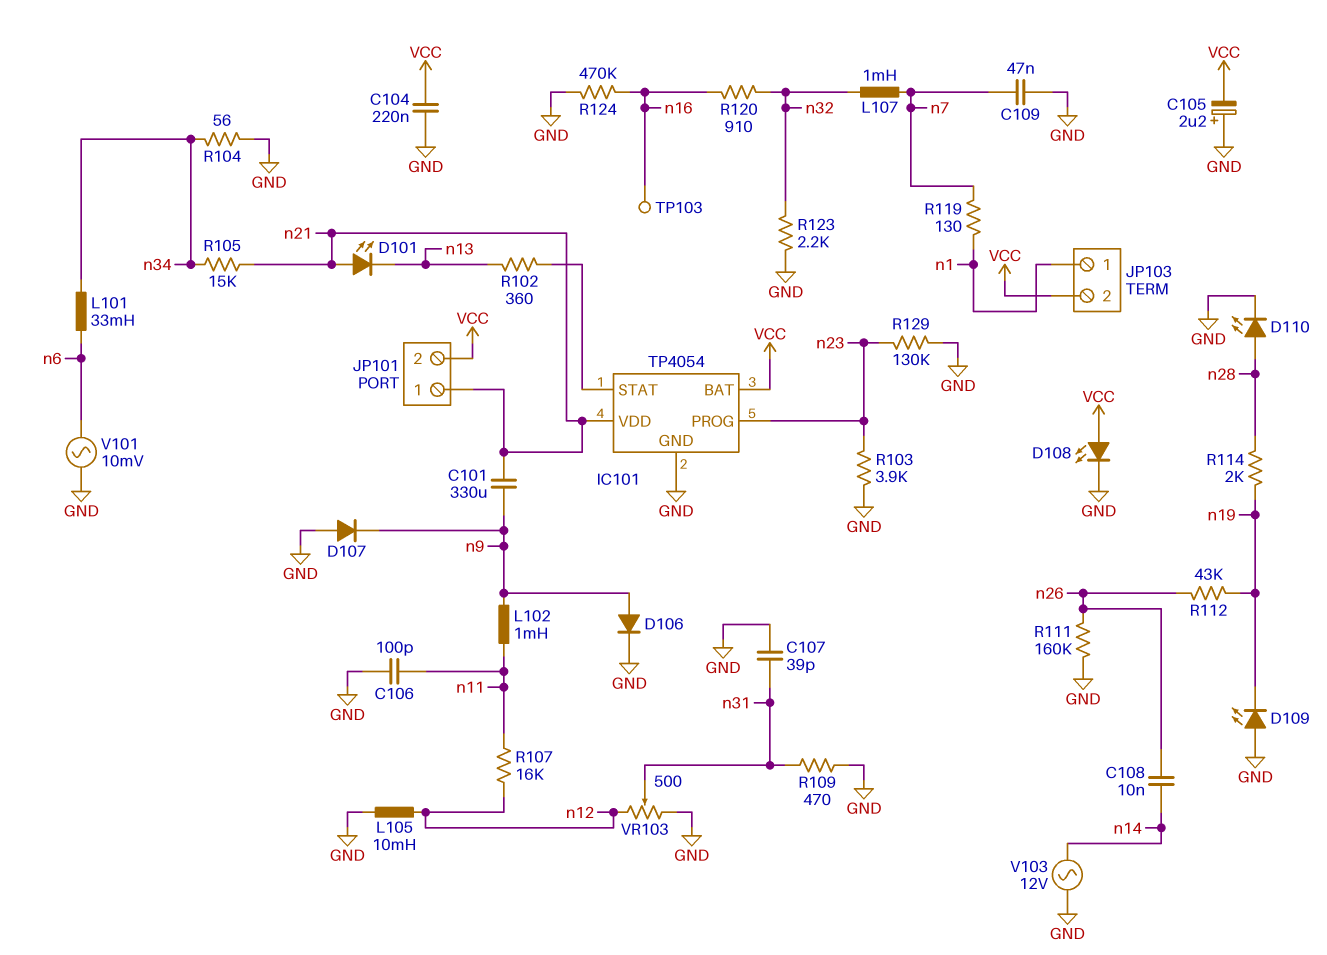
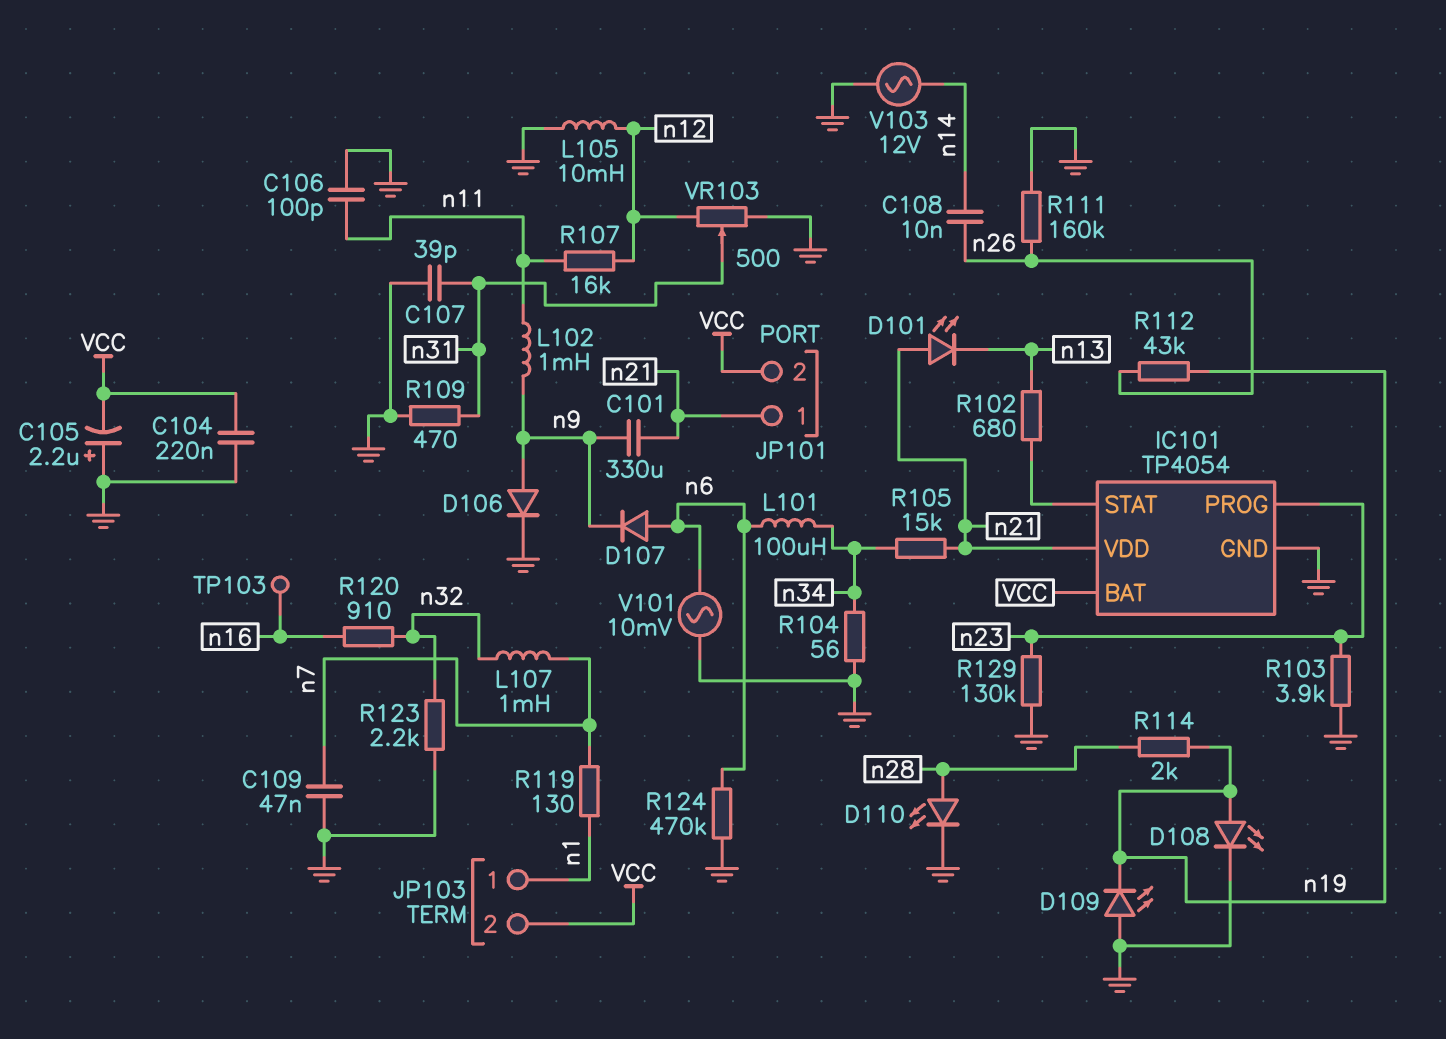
D107: diode (A GND, K n9) -> diode (A n6, K n9)
D108: LED (A VCC, K GND) -> LED (A n19, K GND)
L101: 33mH (n6, n34) -> 100uH (n6, n34)
R102: 360 (IC101/STAT, n13) -> 680 (IC101/STAT, n13)
R124: 470k (GND, n16) -> 470k (GND, n6)

